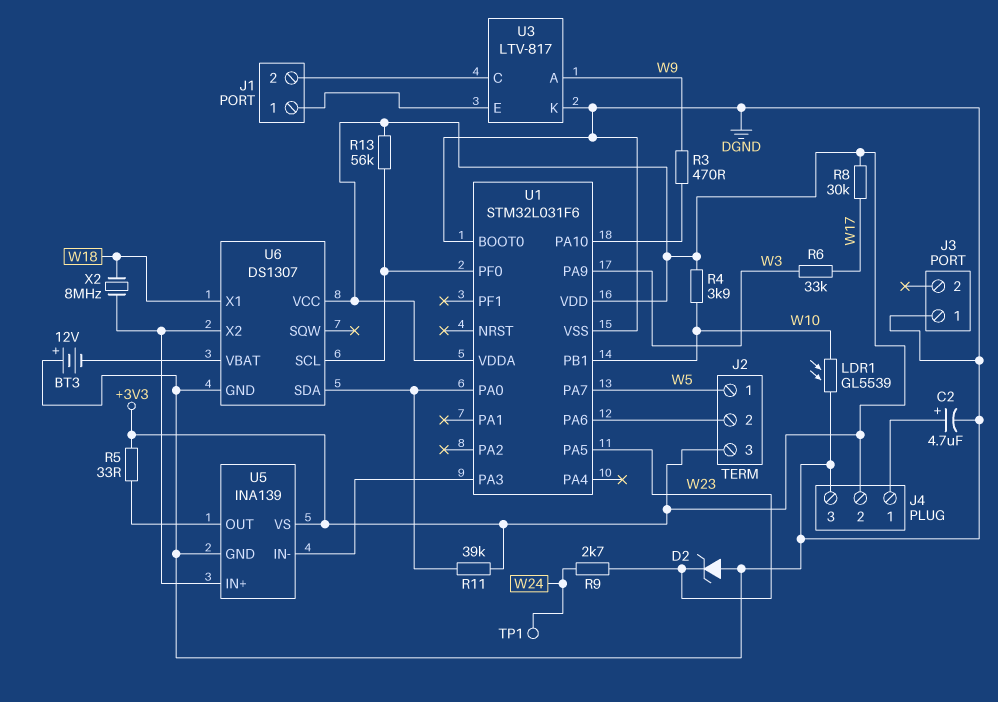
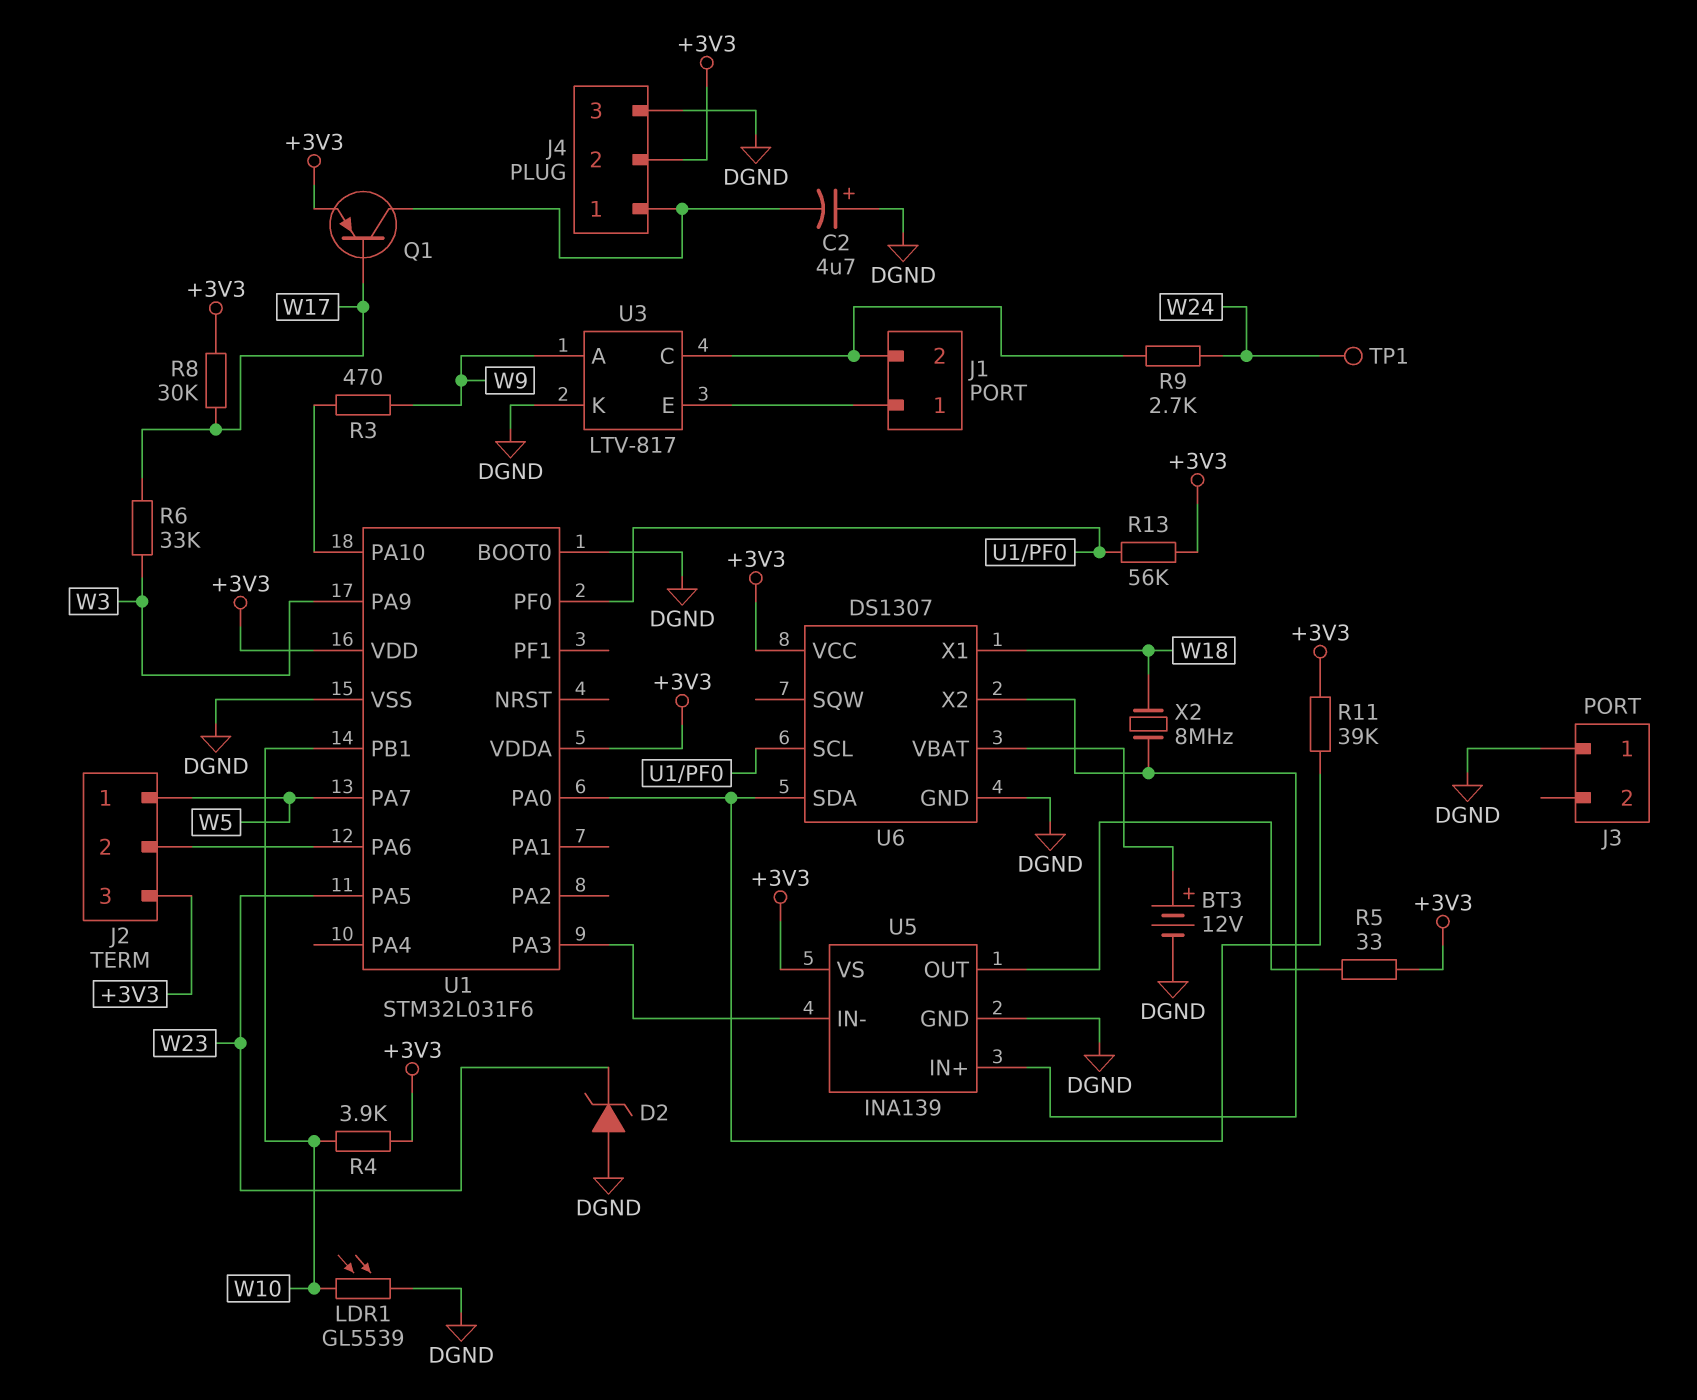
BT3: 12V (plus DGND, minus U6/VBAT) -> 12V (plus U6/VBAT, minus DGND)
C2: 4.7uF (plus J4/1, minus DGND) -> 4.7uF (plus DGND, minus J4/1)
Q1: none -> PNP (B W17, C J4/1, E +3V3)
R9: 2.7k (W23, W24) -> 2.7k (J1/2, W24)

